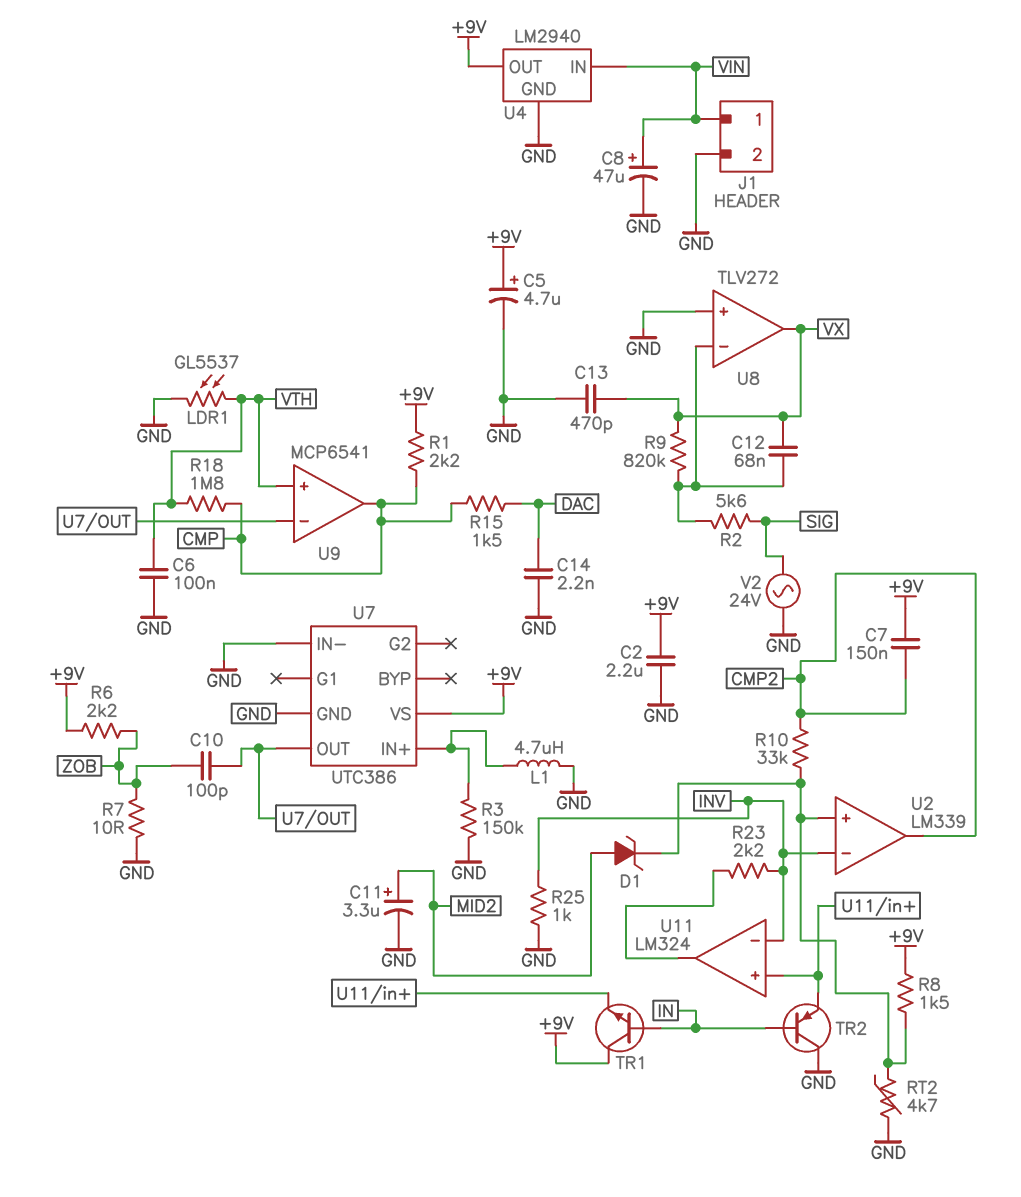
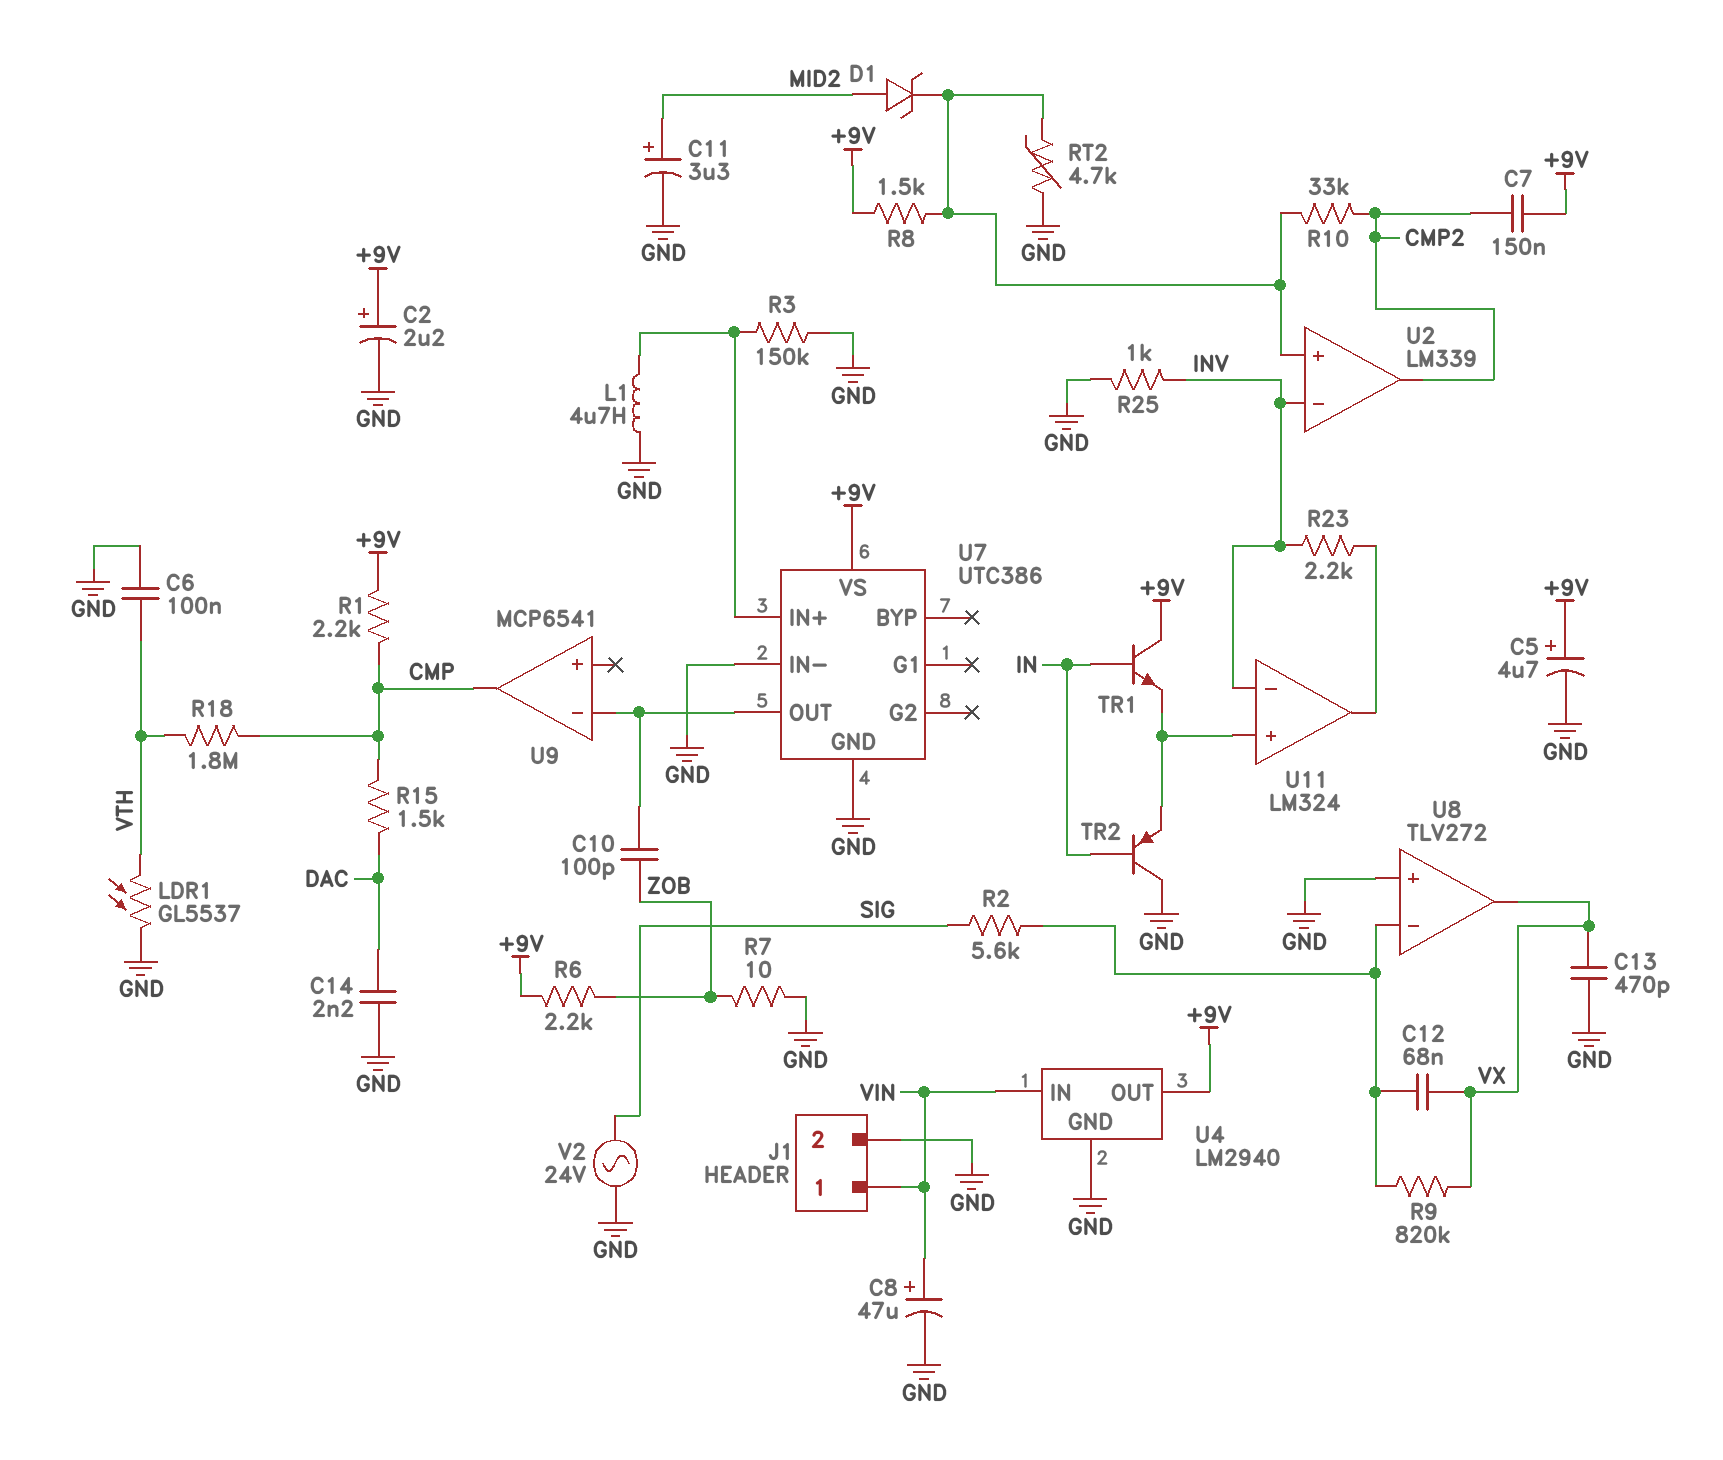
C2: 2.2uF (+9V, GND) -> 2.2uF (plus +9V, minus GND)
U9 pin in+: VTH -> none

